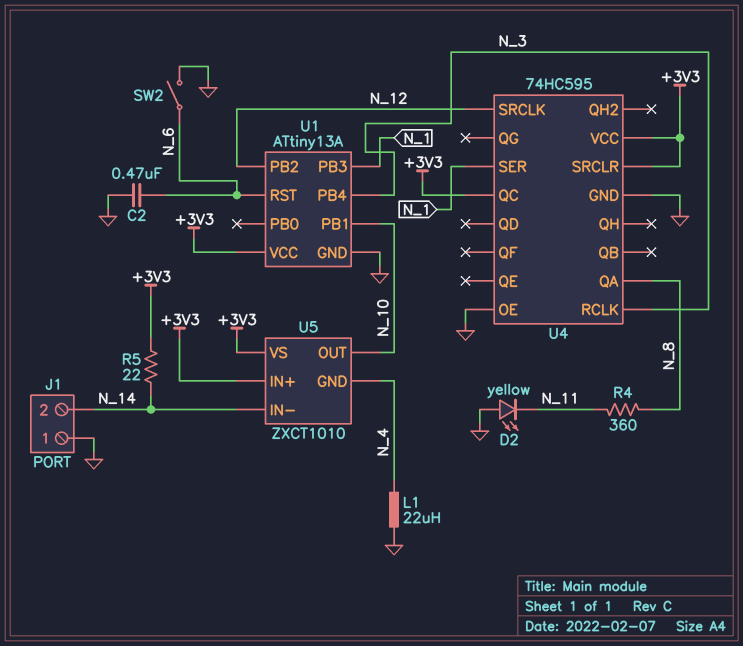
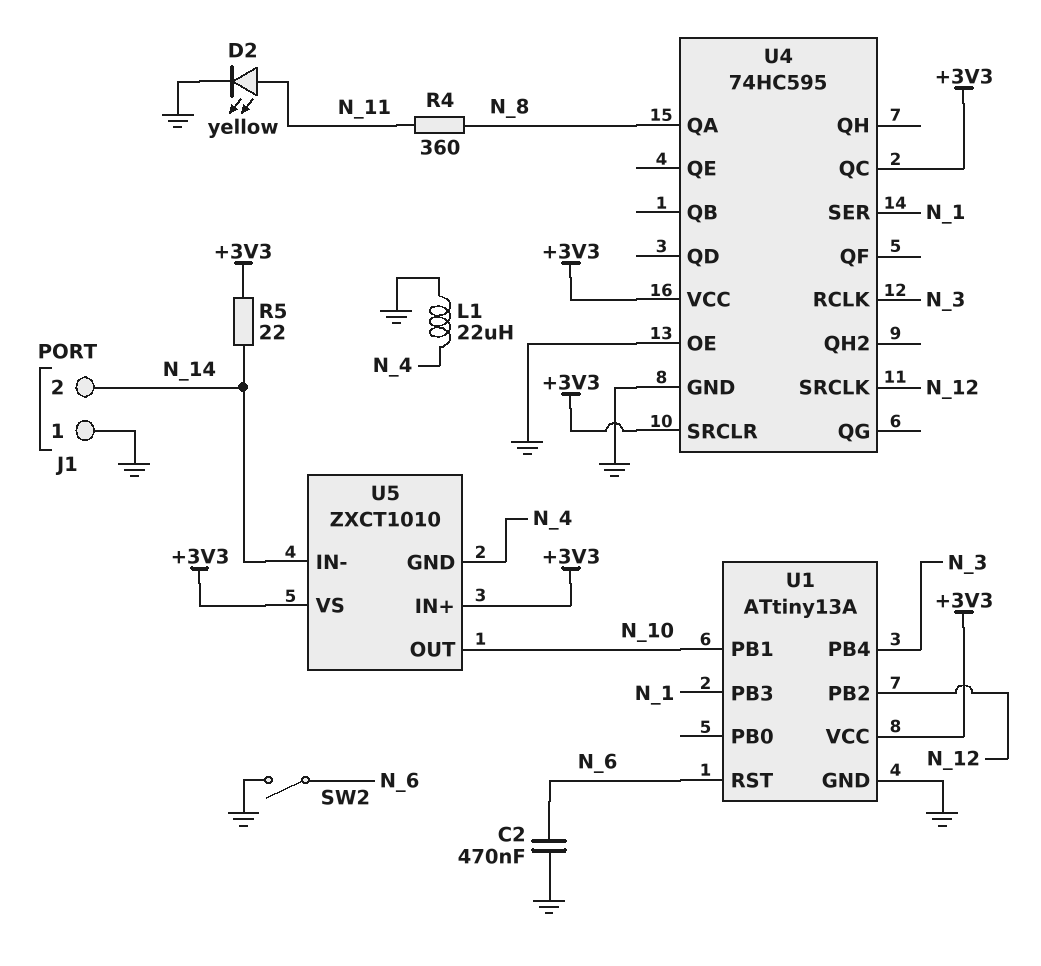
D2: LED yellow (A GND, K N_11) -> LED yellow (A N_11, K GND)

